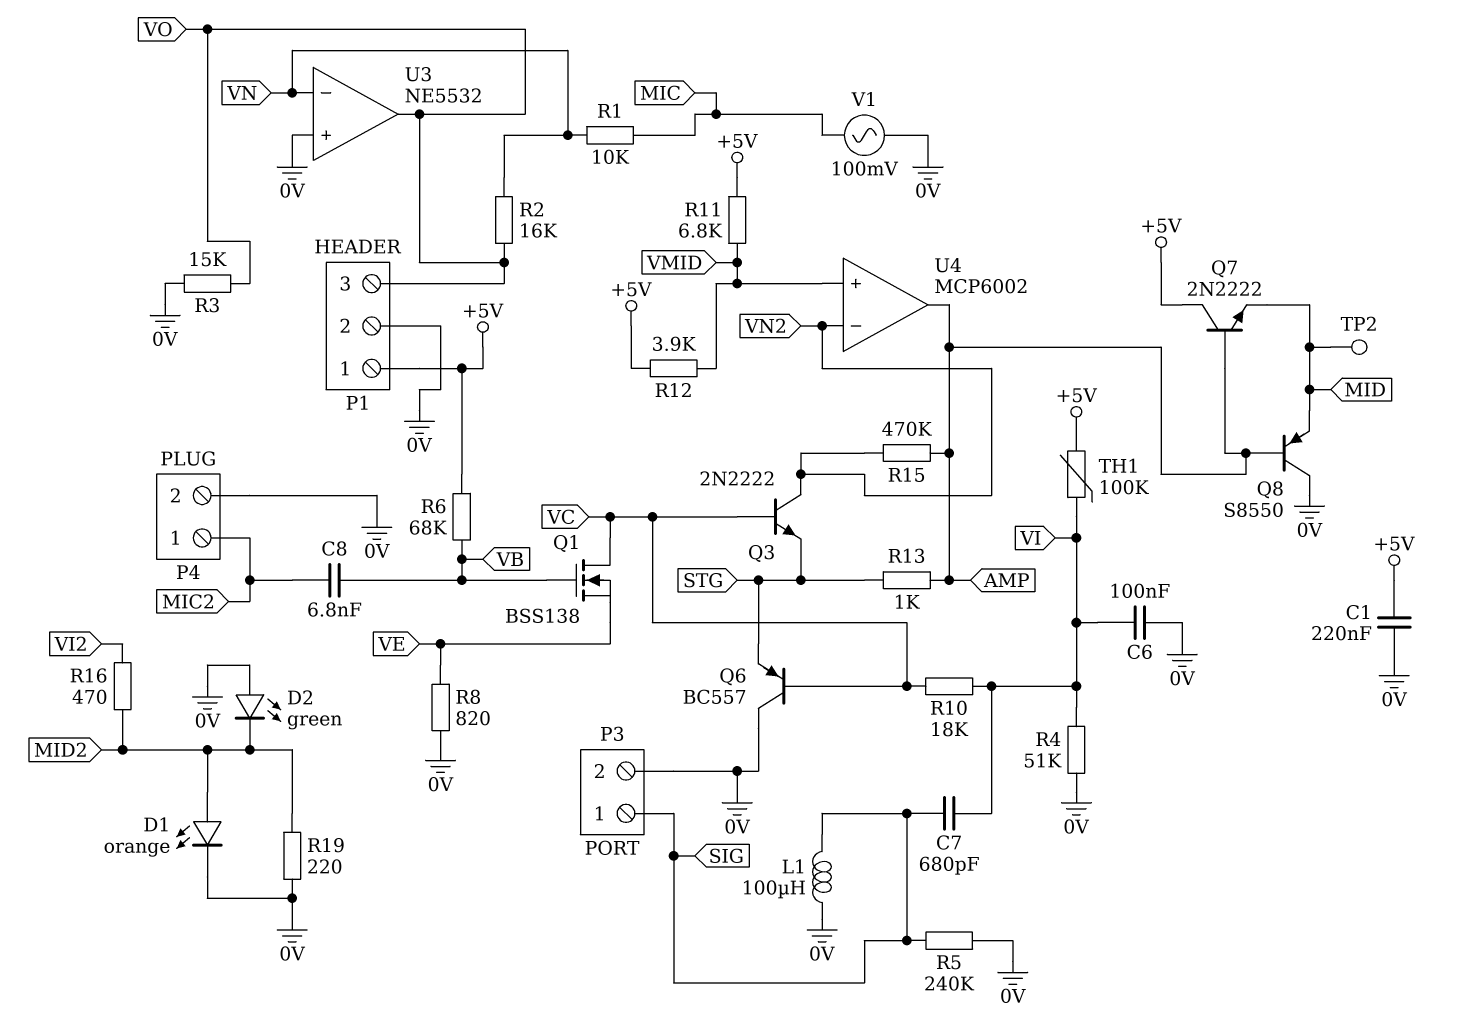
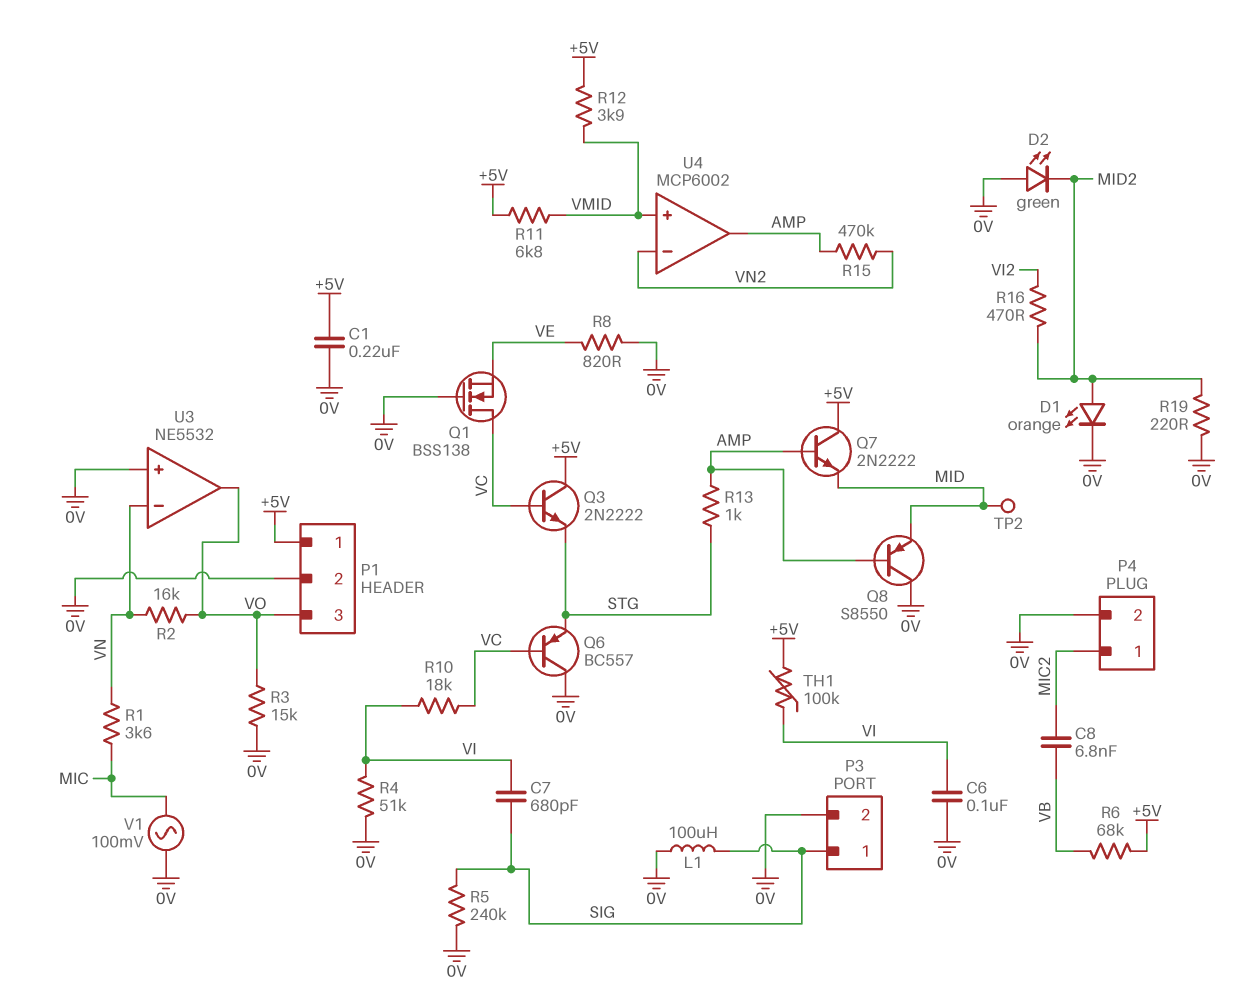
Q1: NMOS BSS138 (G VB, D VC, S VE) -> NMOS BSS138 (G 0V, D VC, S VE)
Q3: NPN 2N2222 (B VC, C VN2, E STG) -> NPN 2N2222 (B VC, C +5V, E STG)
R1: 10k (MIC, VN) -> 3.6k (MIC, VN)

